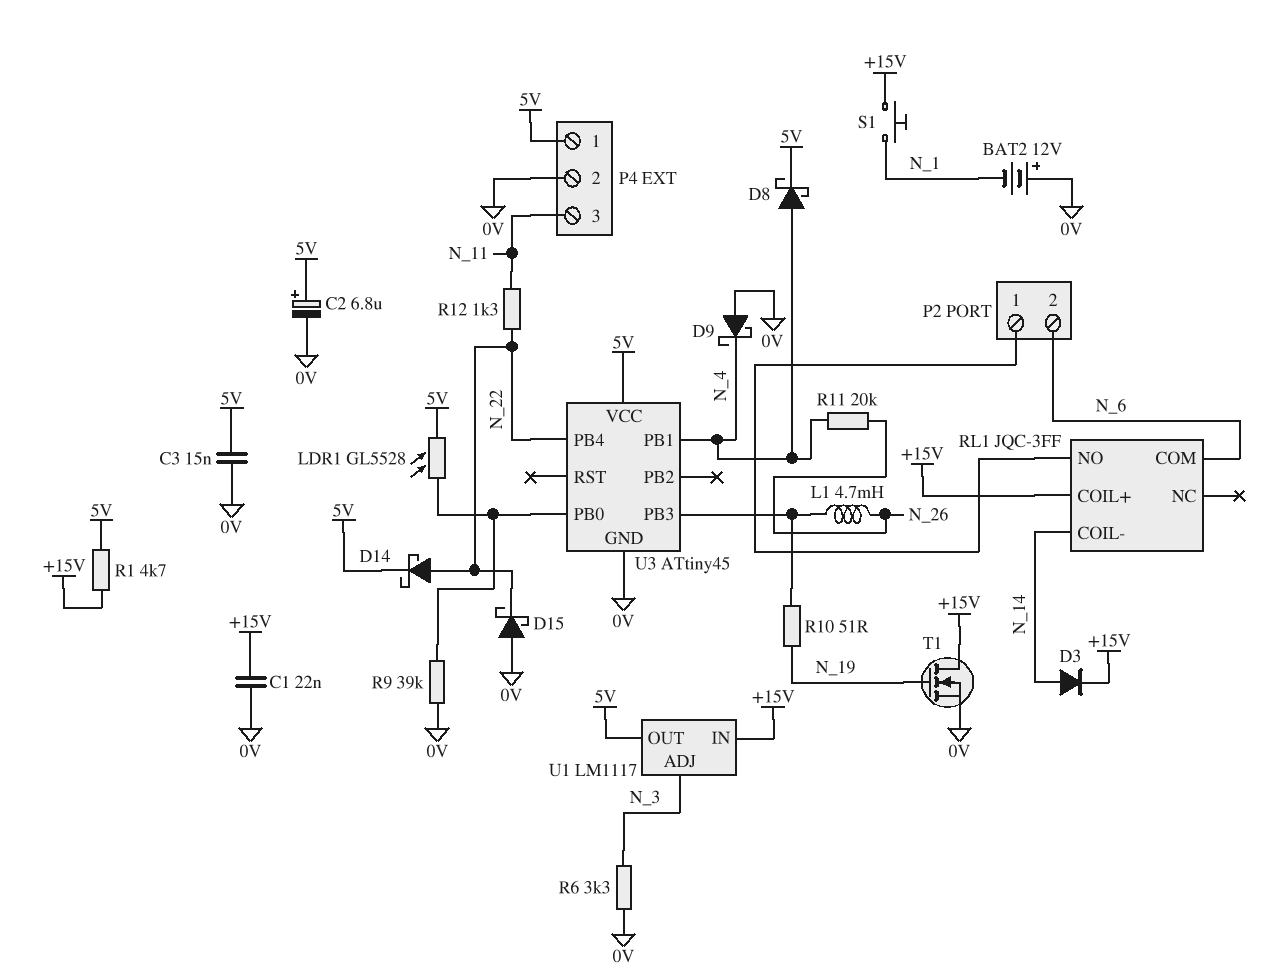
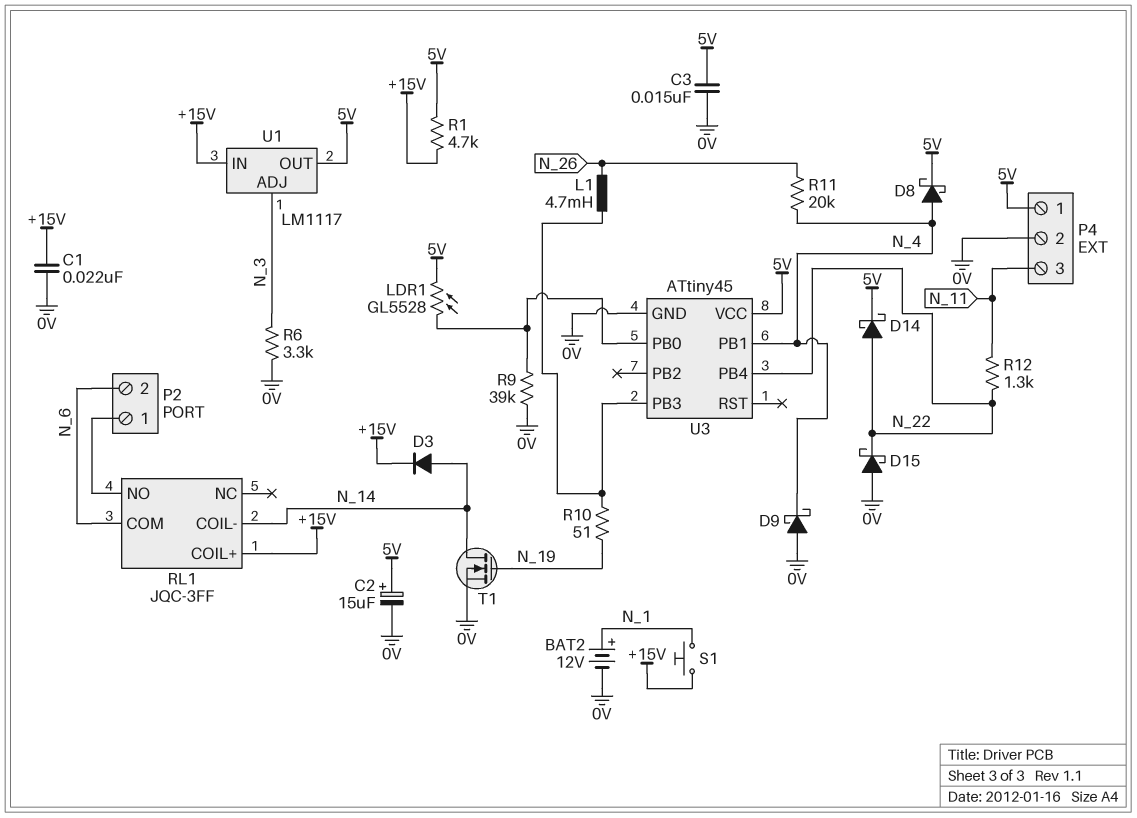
BAT2: 12V (plus 0V, minus N_1) -> 12V (plus N_1, minus 0V)
C2: 6.8uF (plus 5V, minus 0V) -> 15uF (plus 5V, minus 0V)
T1: NMOS (G N_19, D +15V, S 0V) -> NMOS (G N_19, D N_14, S 0V)

